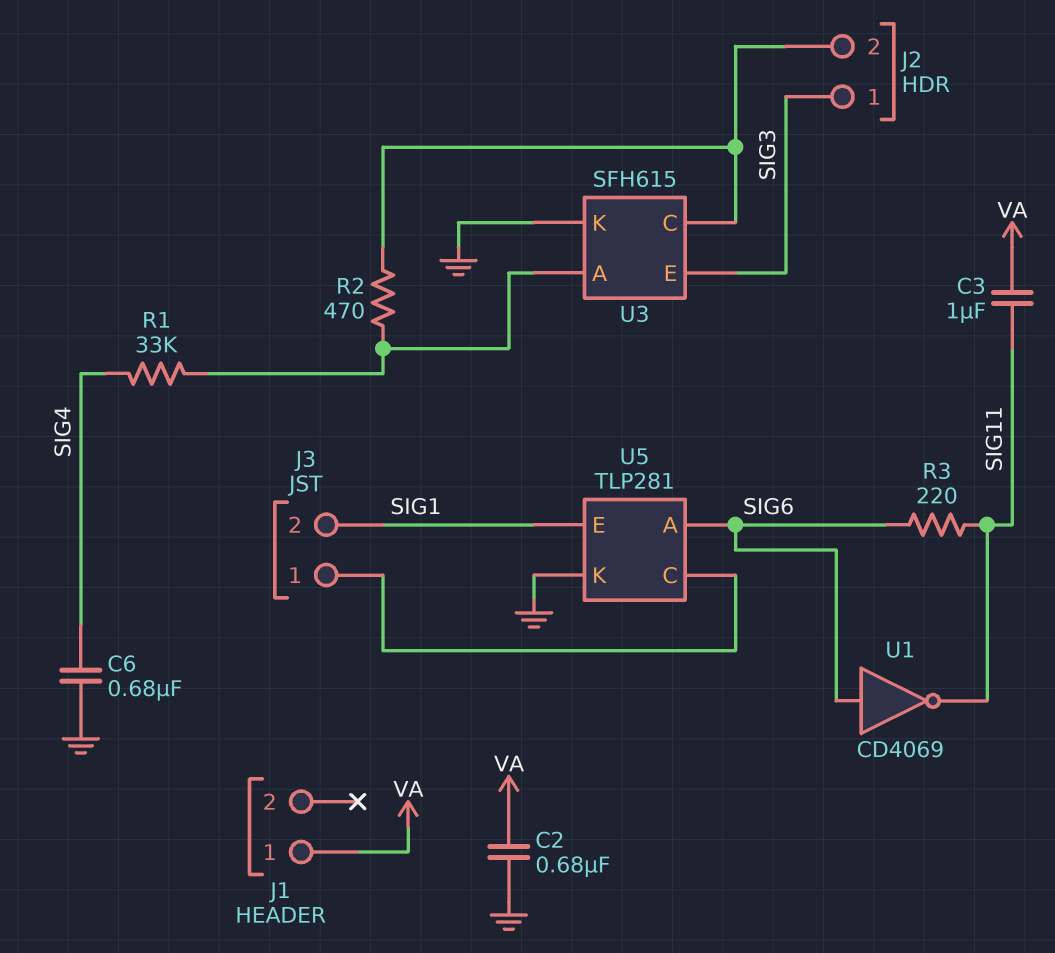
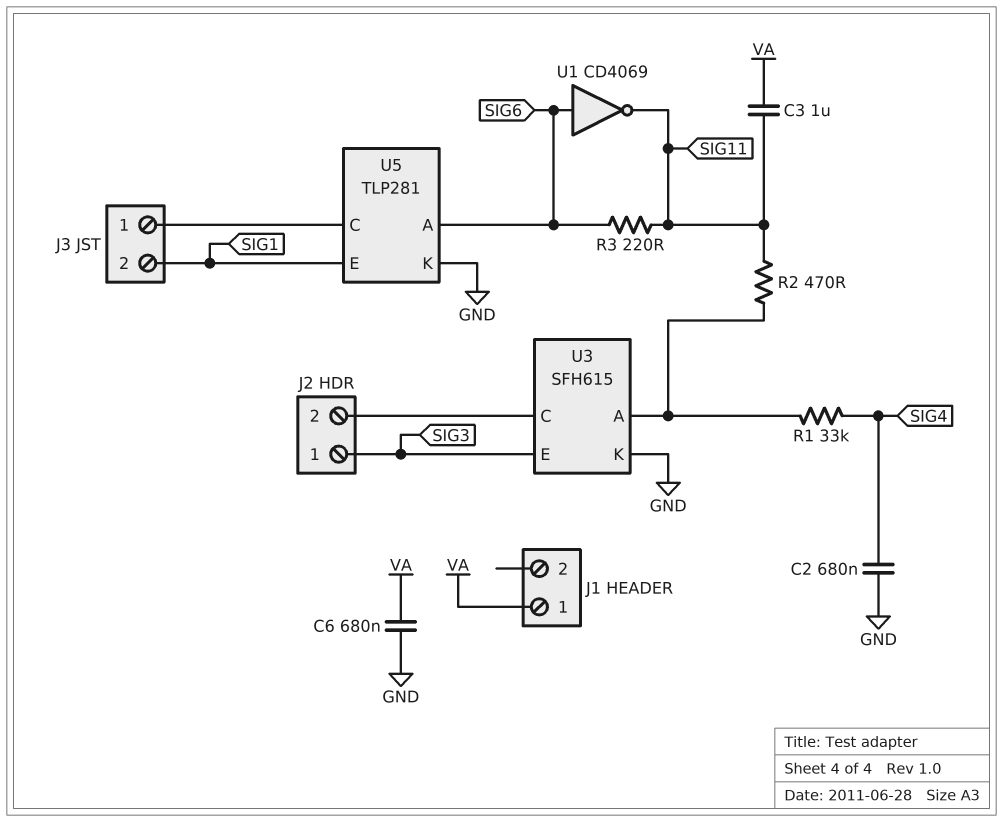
C2: 680nF (GND, VA) -> 680nF (GND, SIG4)
C6: 680nF (GND, SIG4) -> 680nF (GND, VA)
R2: 470 (J2/2, U3/A) -> 470 (SIG11, U3/A)

